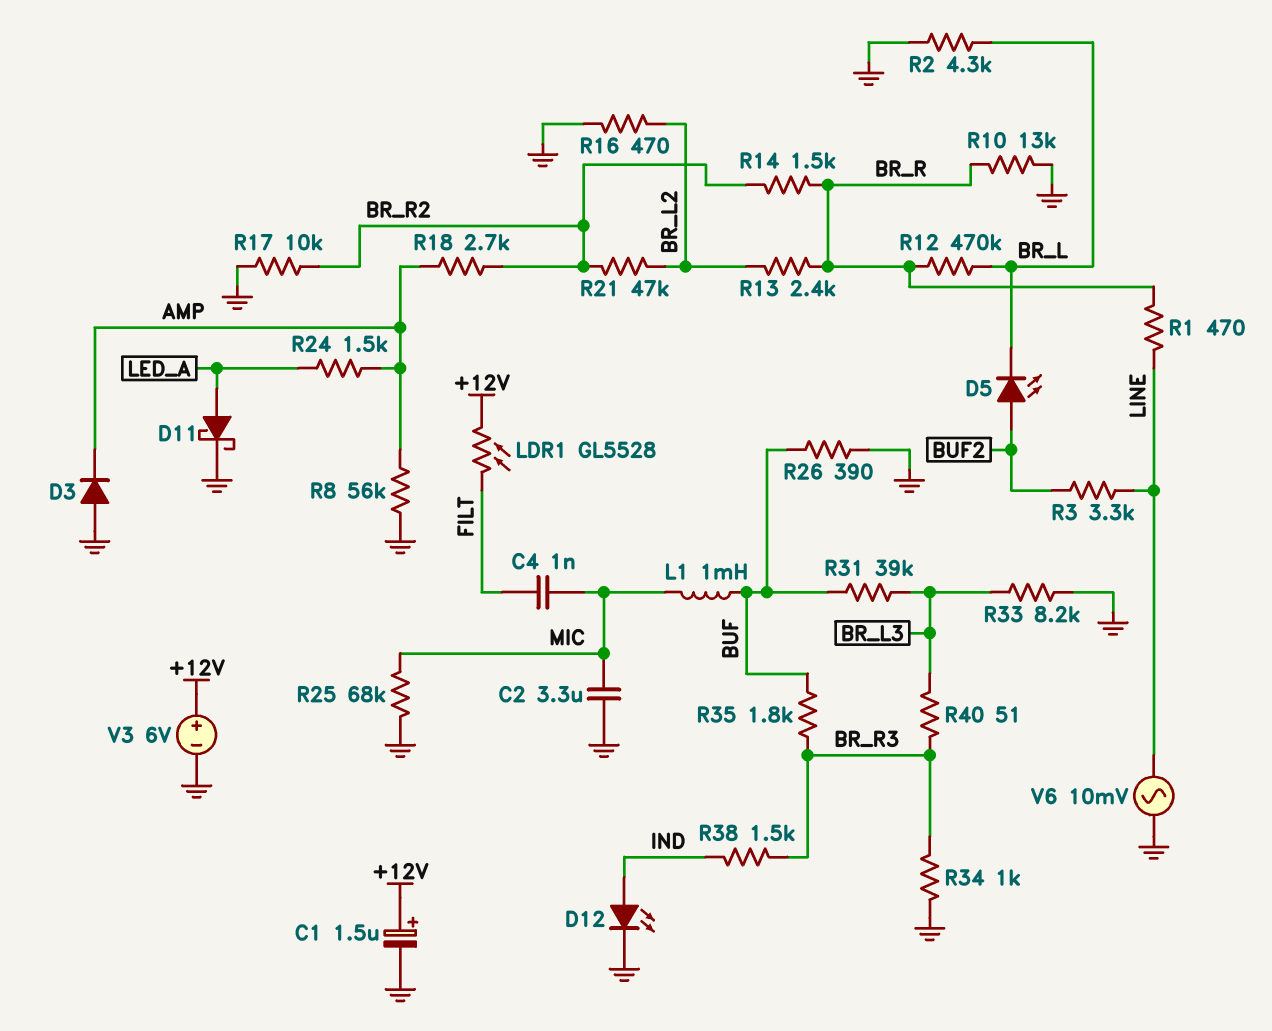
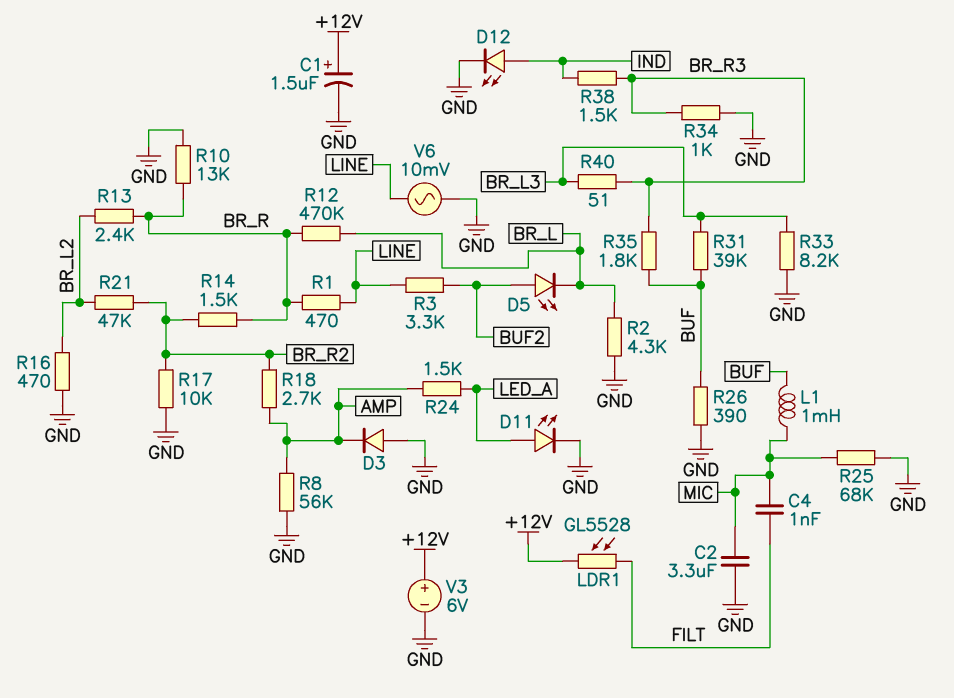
D11: schottky (A LED_A, K GND) -> LED (A LED_A, K GND)

